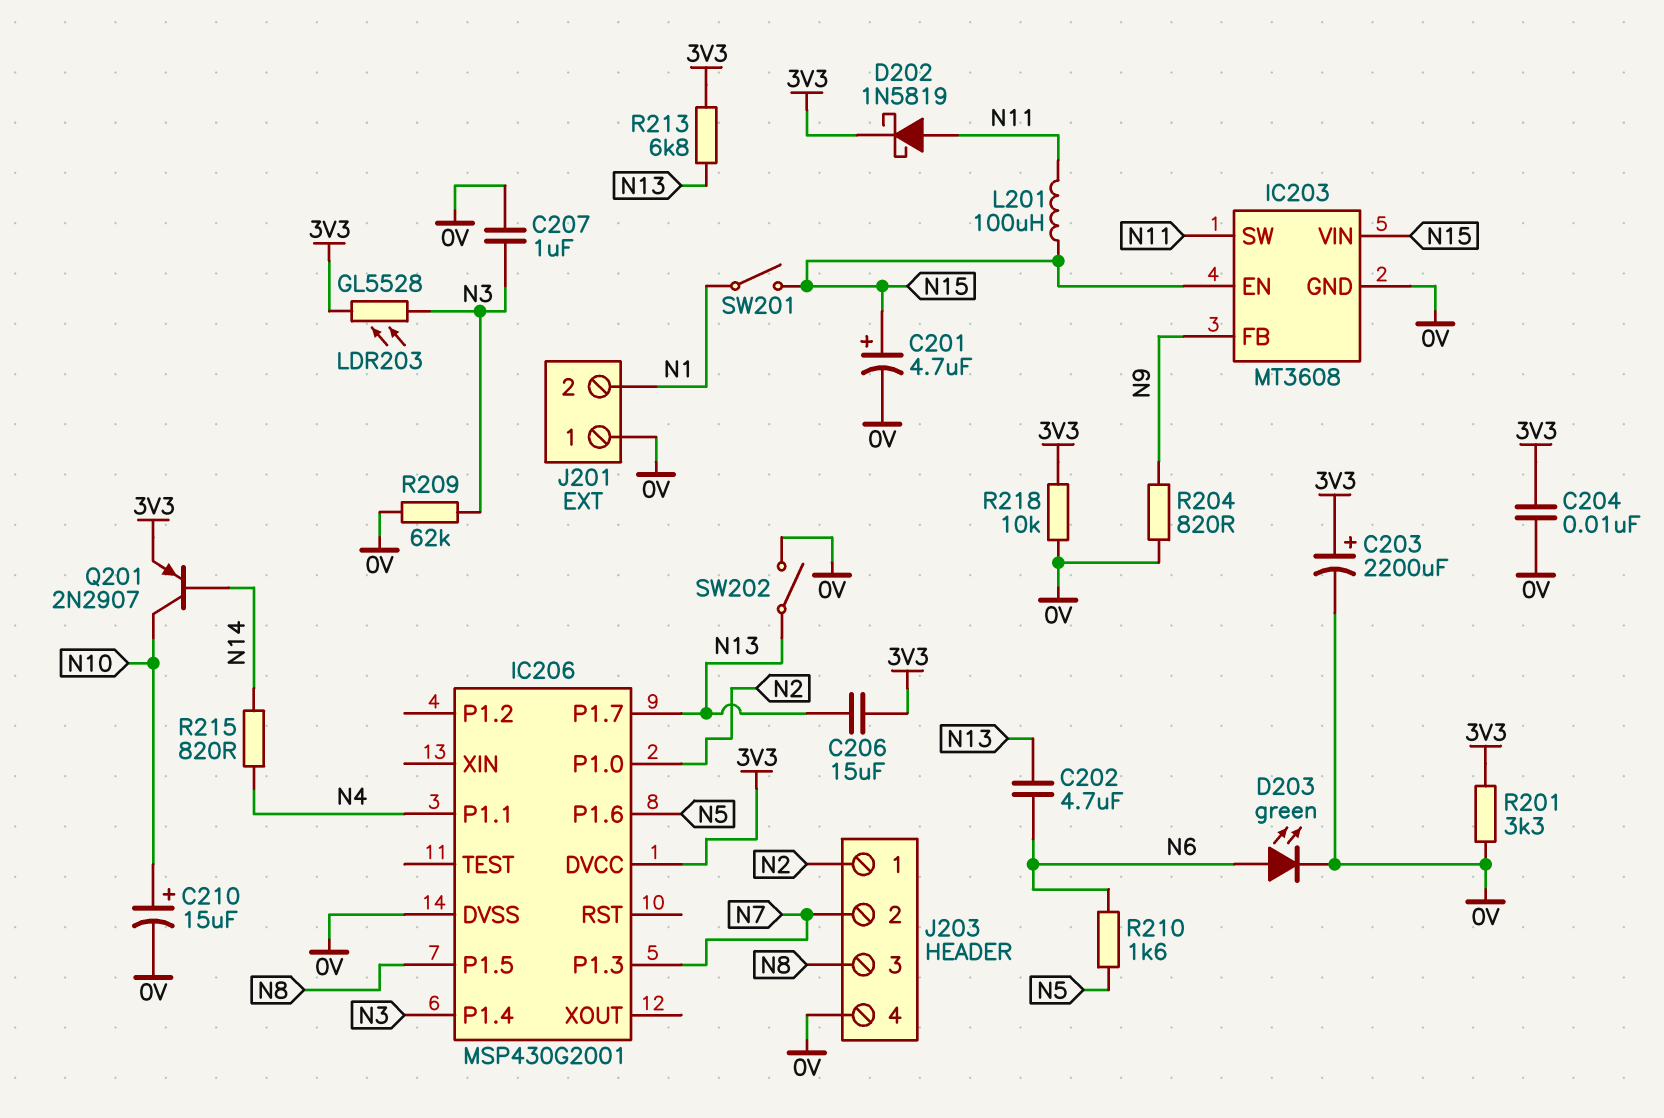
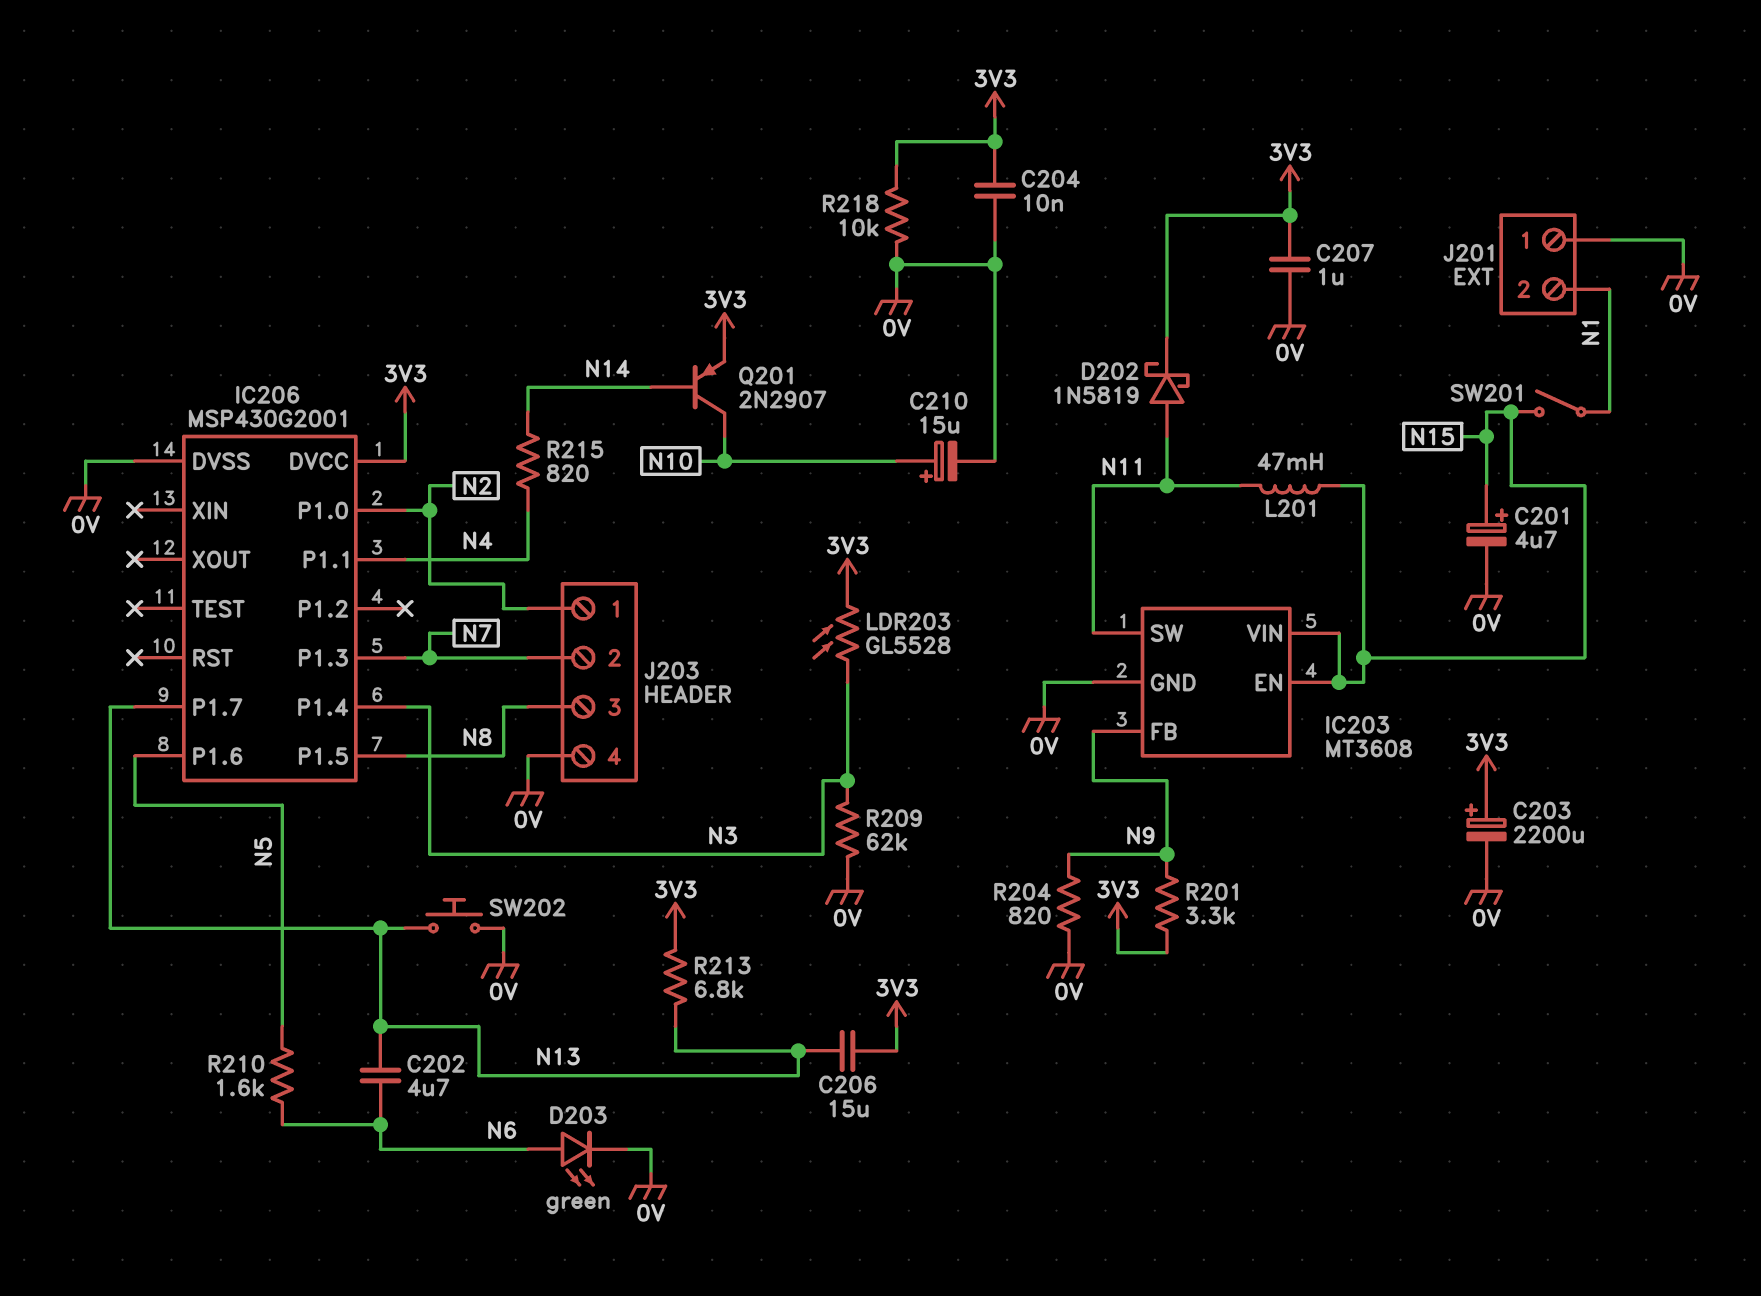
C207: 1uF (0V, N3) -> 1uF (0V, 3V3)
L201: 100uH (N11, N15) -> 47mH (N11, N15)
R201: 3.3k (0V, 3V3) -> 3.3k (3V3, N9)
SW202: switch (0V, N13) -> button (0V, N13)

